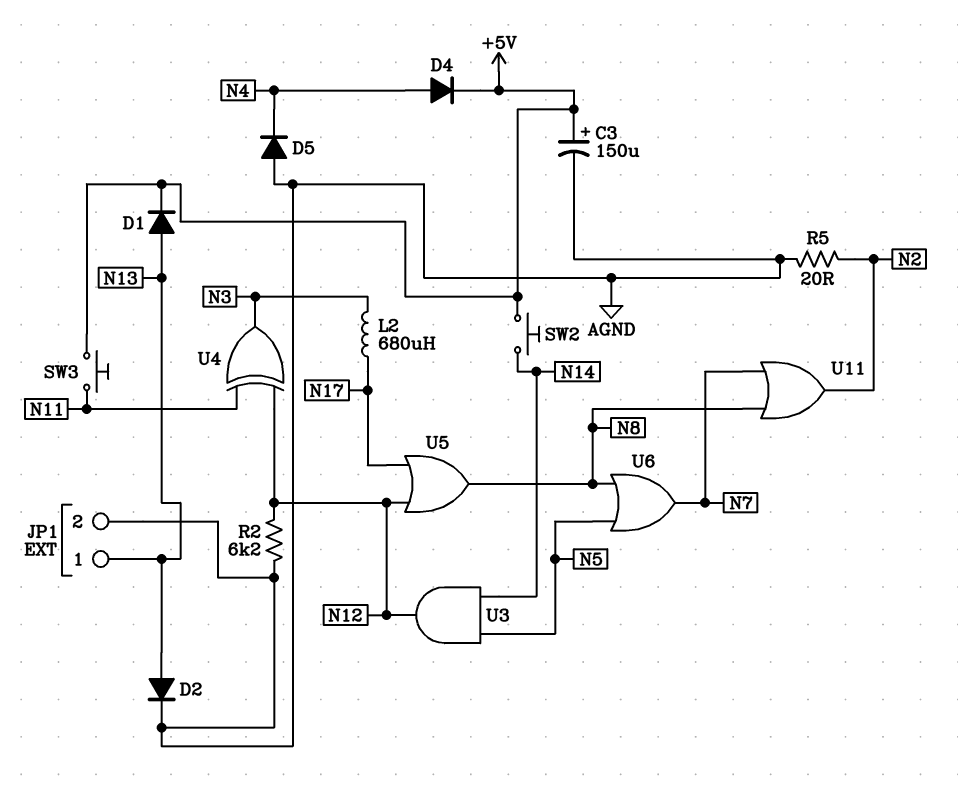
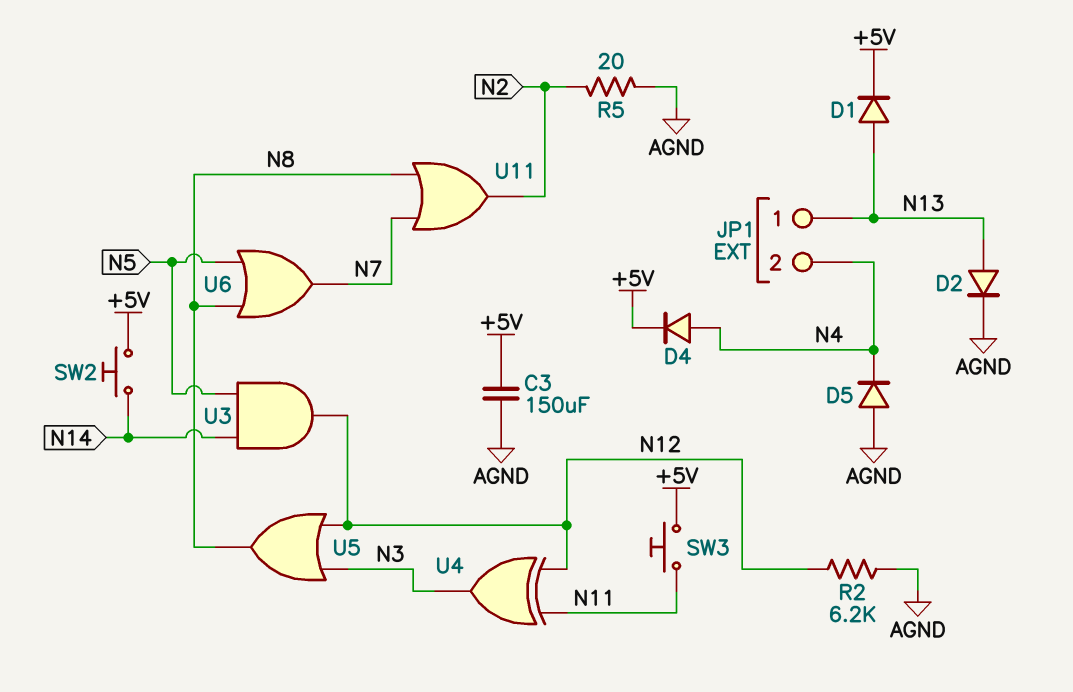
C3: 150uF (plus +5V, minus AGND) -> 150uF (+5V, AGND)
JP1 pin 2: AGND -> N4
L2: 680uH (N3, N17) -> none
U5: OR (in N12, in N17, out N8) -> OR (in N3, in N12, out N8)

